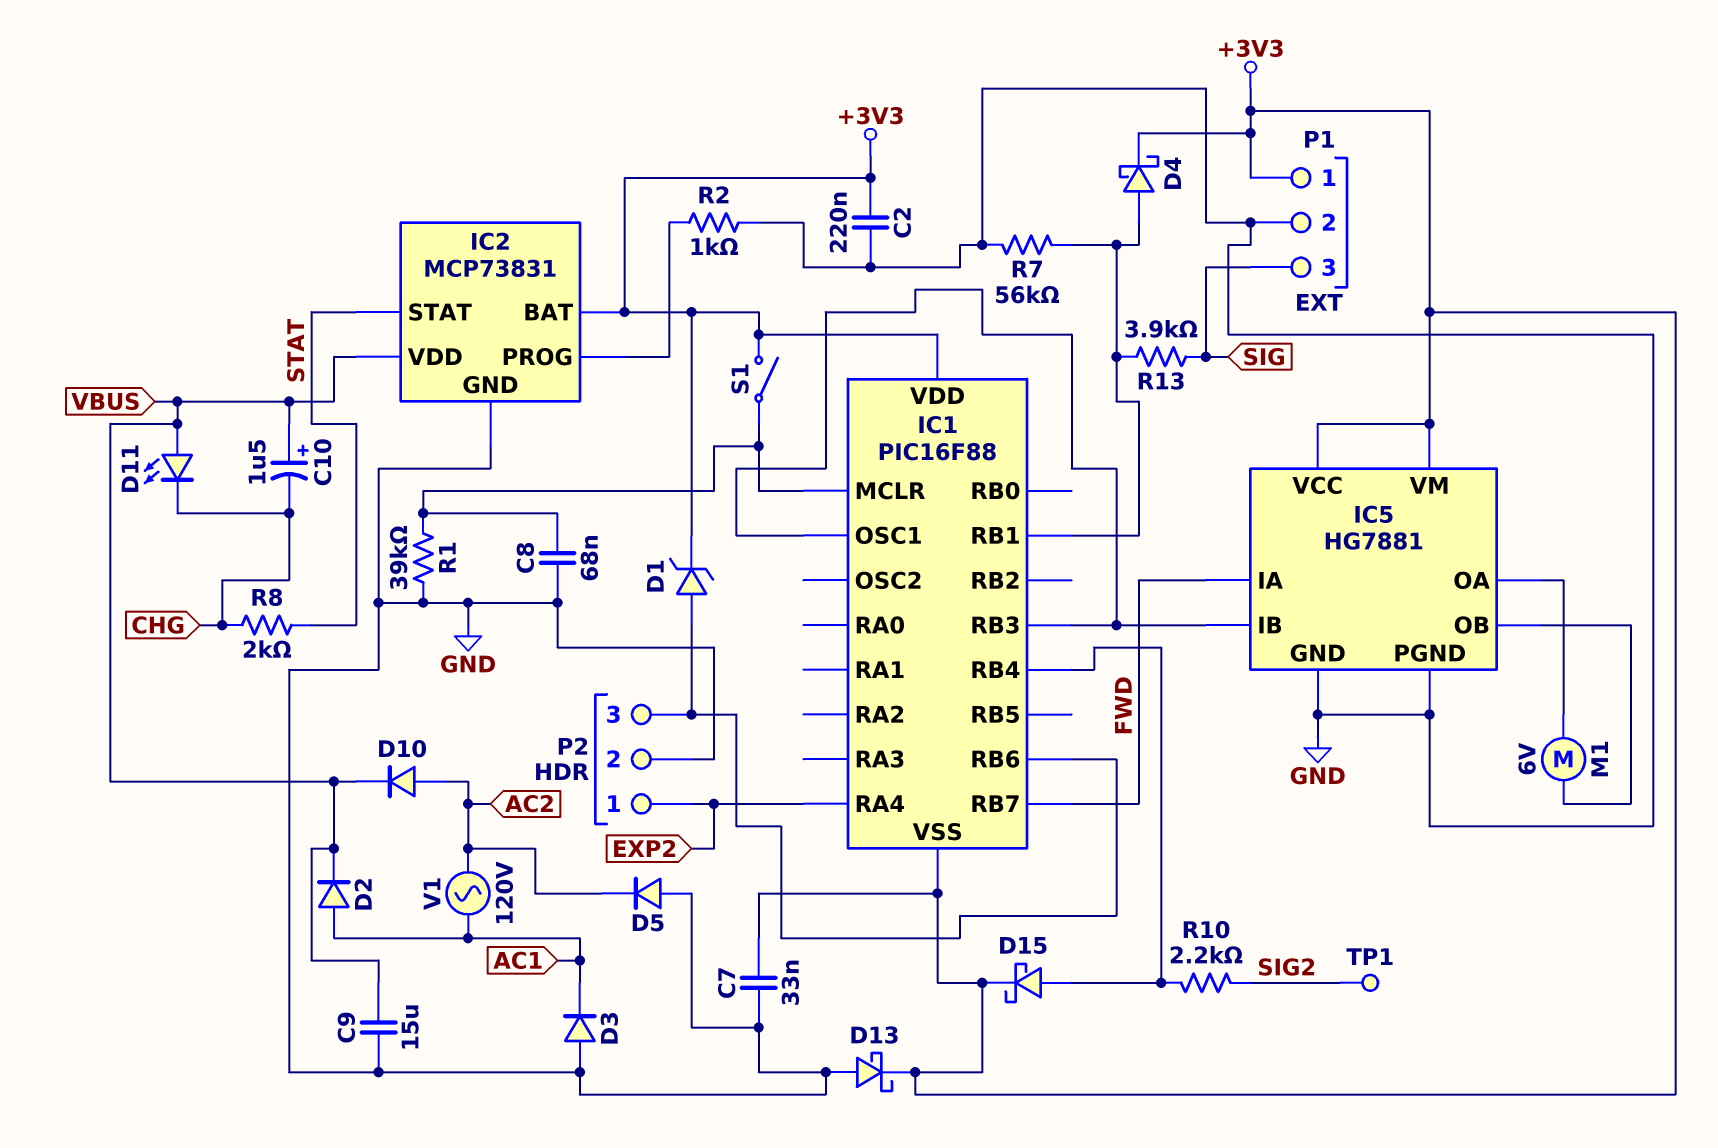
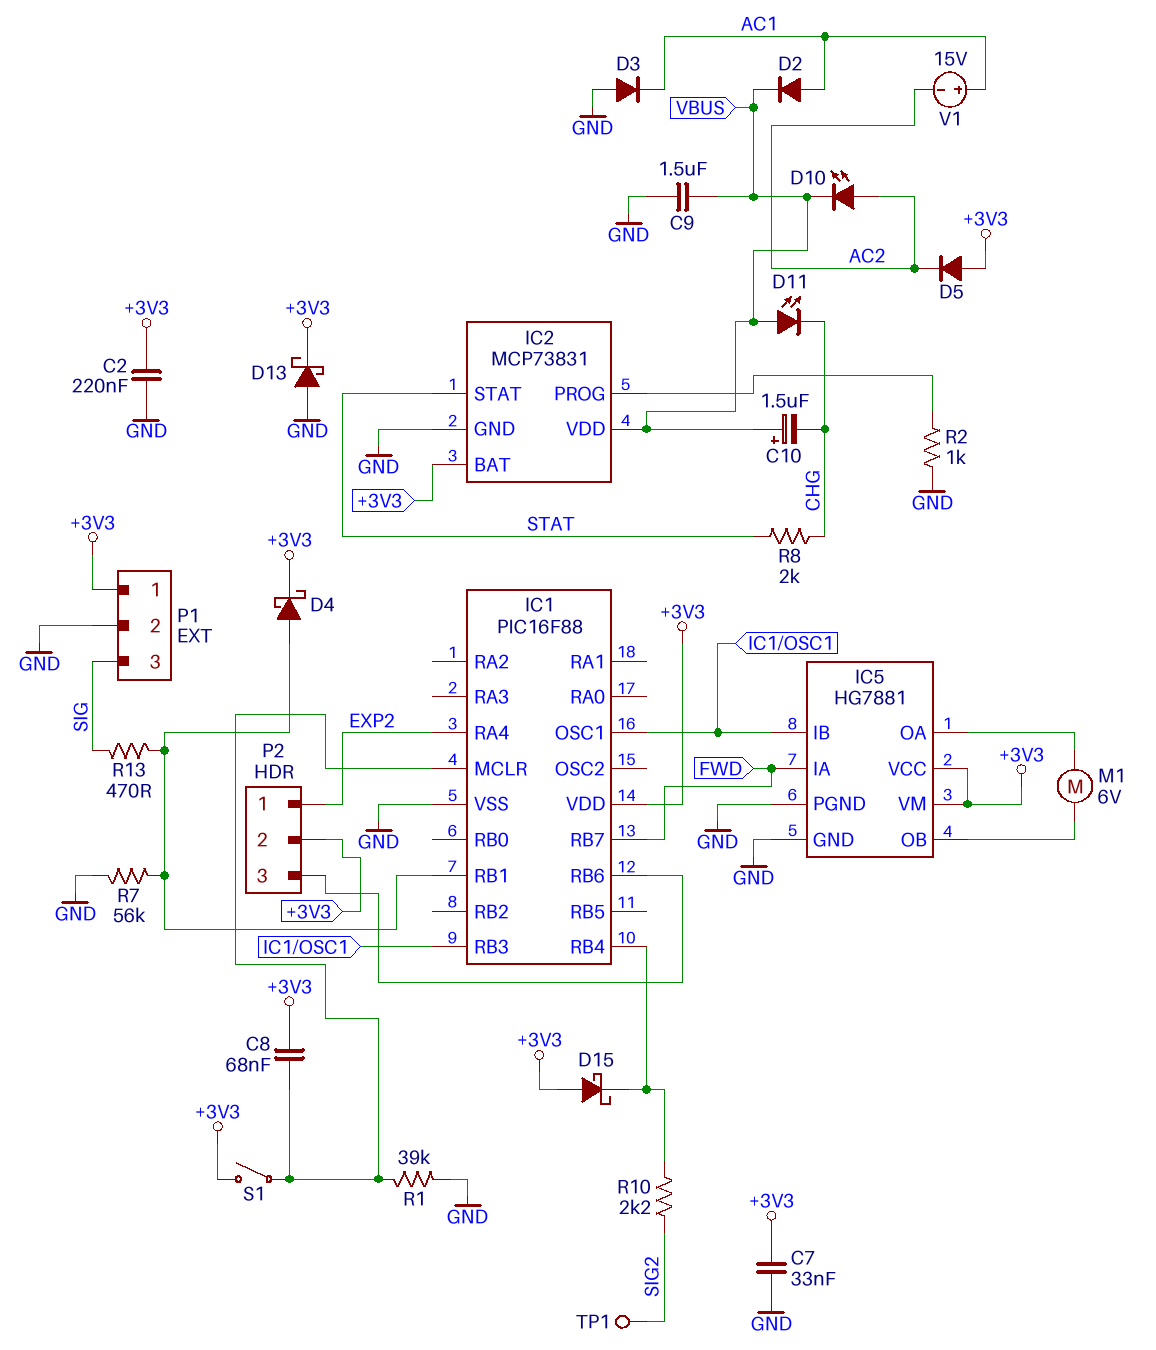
C8: 68nF (GND, IC1/MCLR) -> 68nF (+3V3, IC1/MCLR)
C9: 15uF (GND, VBUS) -> 1.5uF (GND, VBUS)
D1: zener (A IC1/RB6, K +3V3) -> none
D5: diode (A GND, K AC2) -> diode (A +3V3, K AC2)
D10: diode (A AC2, K VBUS) -> LED (A AC2, K VBUS)
D15: schottky (A IC1/RB4, K +3V3) -> schottky (A +3V3, K IC1/RB4)
IC1 pin VSS: +3V3 -> GND
P2 pin 2: GND -> +3V3
R13: 3.9k (IC1/RB1, SIG) -> 470 (IC1/RB1, SIG)
V1: AC 120V (AC1, AC2) -> 15V (plus AC1, minus AC2)

